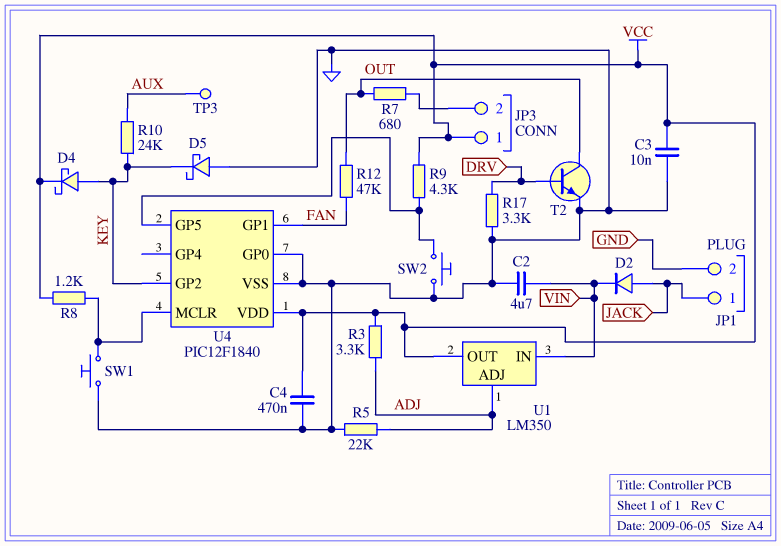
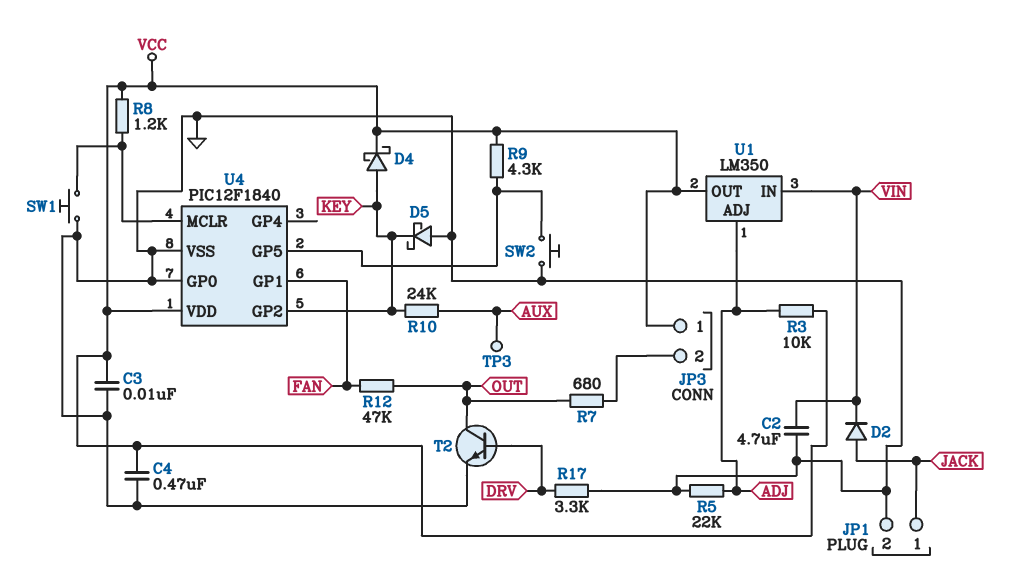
R3: 3.3k (ADJ, VCC) -> 10k (ADJ, VCC)

